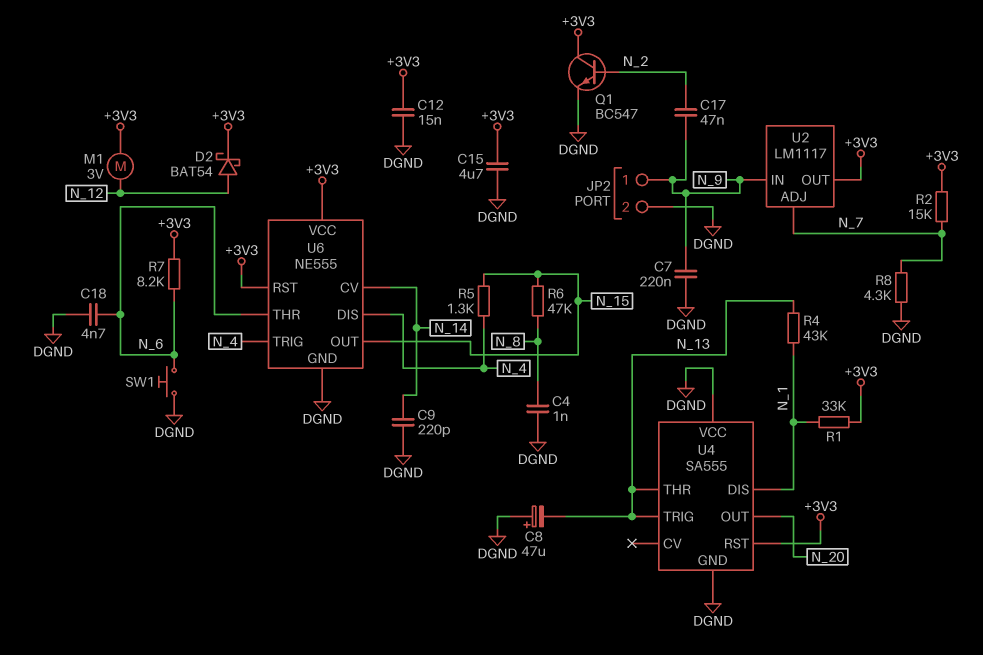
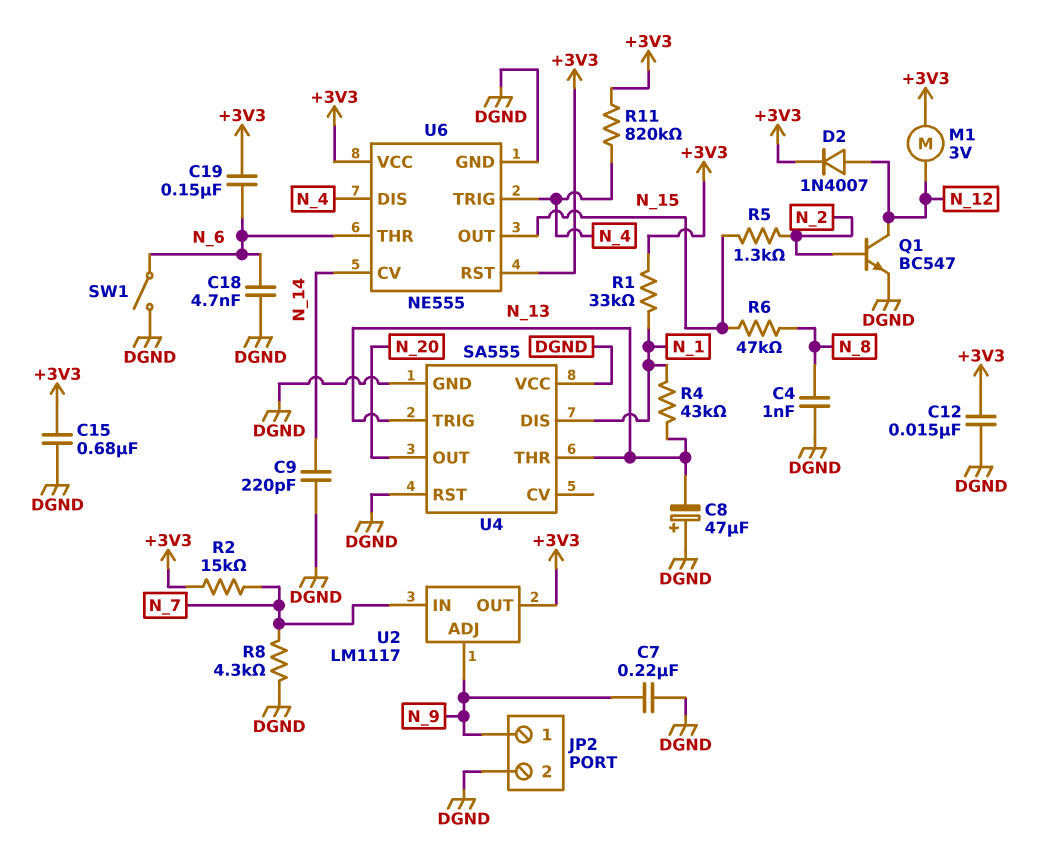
C15: 4.7uF (+3V3, DGND) -> 680nF (+3V3, DGND)
C17: 47nF (N_2, N_9) -> none
C19: none -> 150nF (+3V3, N_6)
D2: schottky BAT54 (A N_12, K +3V3) -> diode 1N4007 (A N_12, K +3V3)
Q1: NPN BC547 (B N_2, C +3V3, E DGND) -> NPN BC547 (B N_2, C N_12, E DGND)
R5: 1.3k (N_4, N_15) -> 1.3k (N_2, N_15)
R7: 8.2k (+3V3, N_6) -> none
R11: none -> 820k (+3V3, N_4)
SW1: button (DGND, N_6) -> switch (DGND, N_6)
U2 pin ADJ: N_7 -> N_9
U2 pin IN: N_9 -> N_7
U4 pin RST: +3V3 -> DGND

